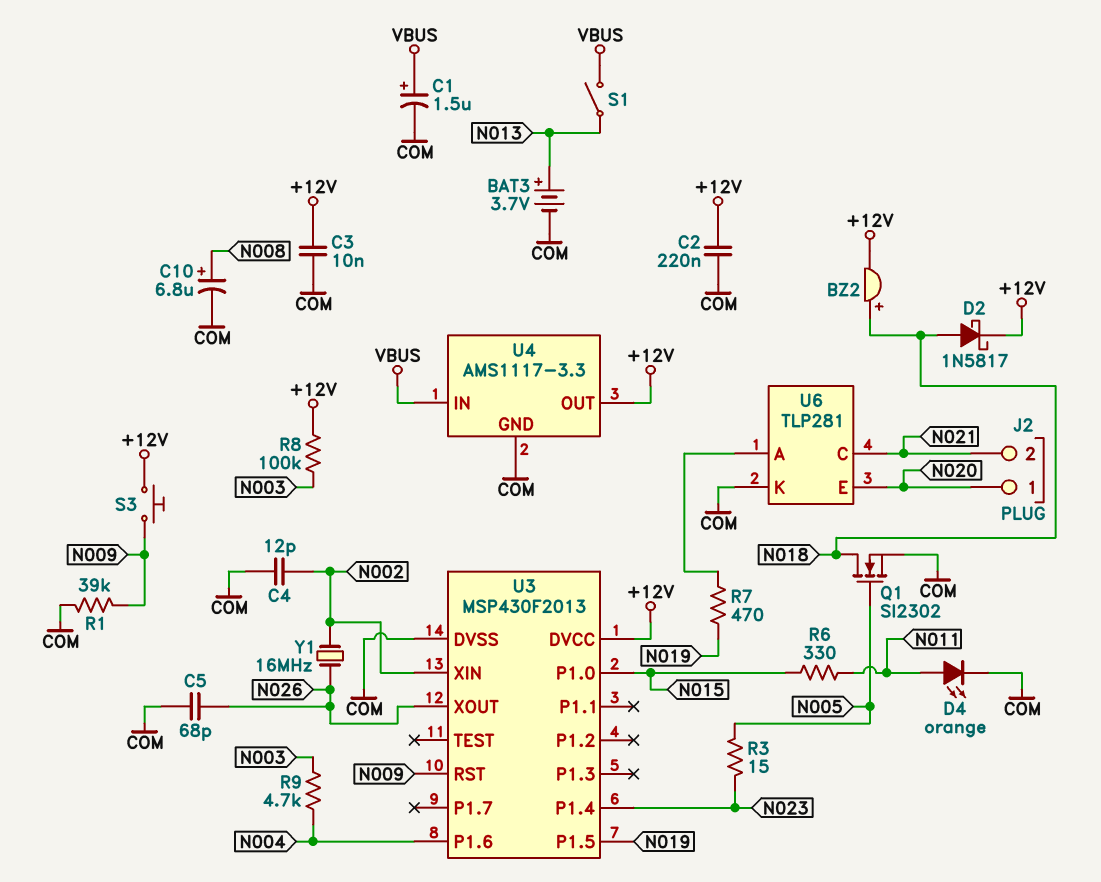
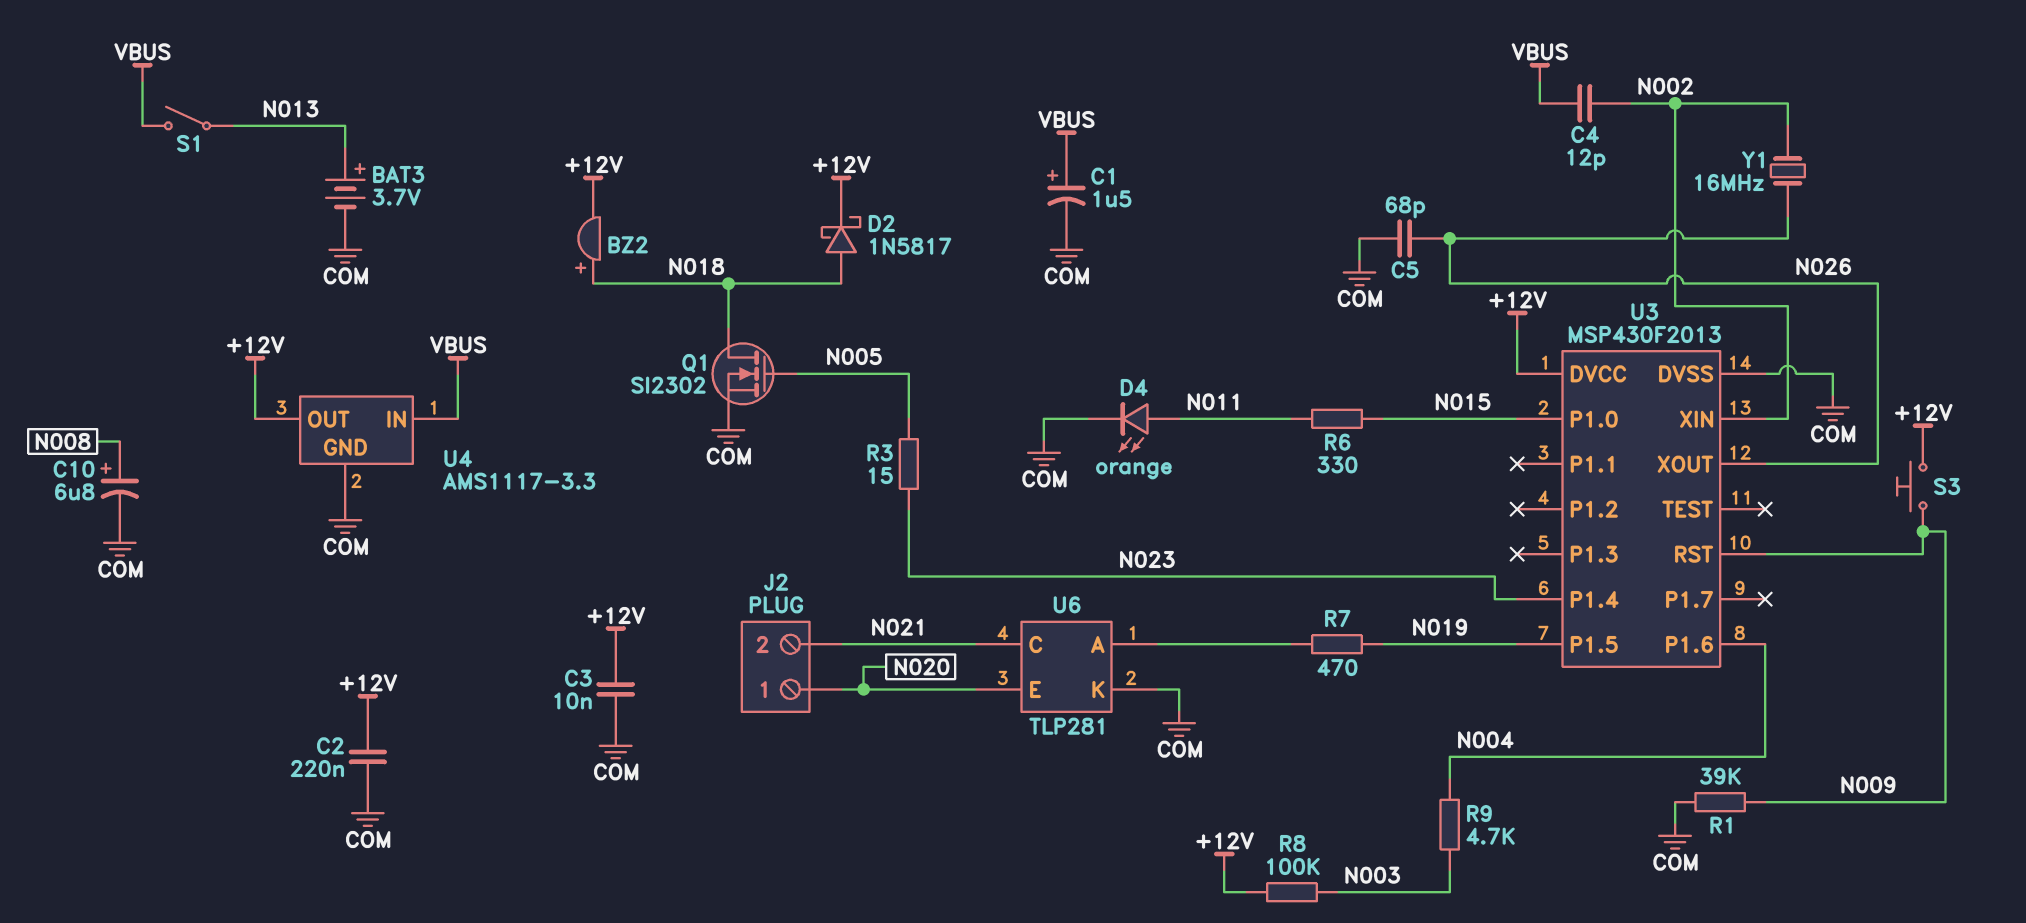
C4: 12pF (COM, N002) -> 12pF (N002, VBUS)

